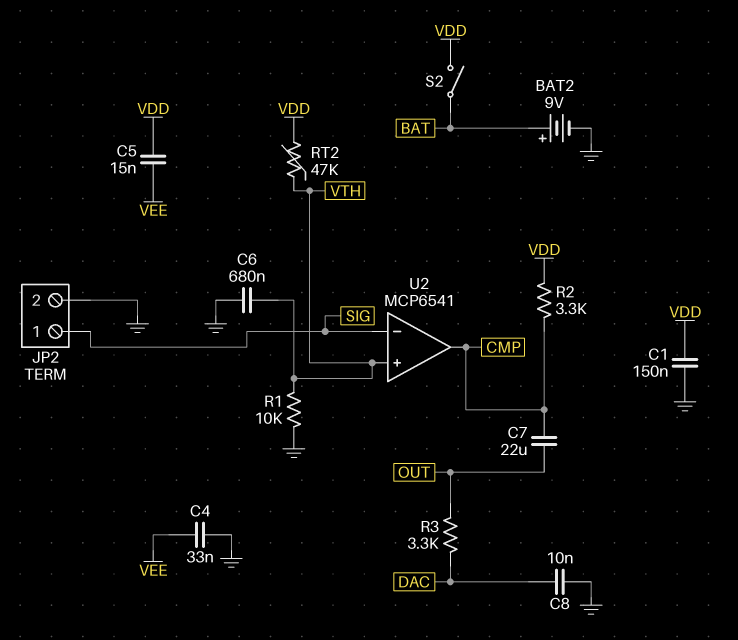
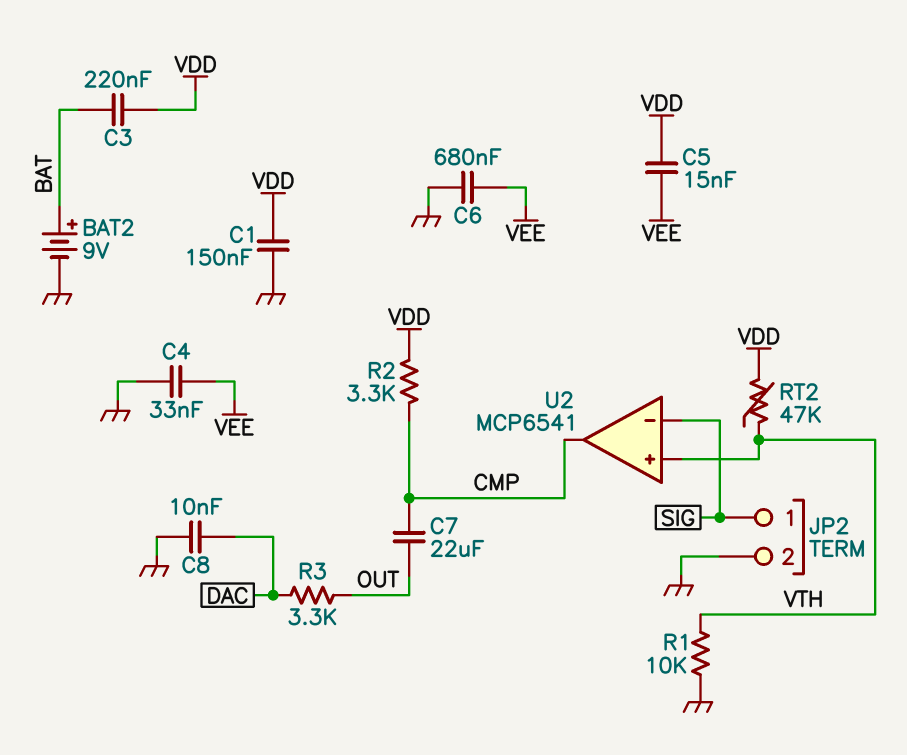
C3: none -> 220nF (BAT, VDD)
C6: 680nF (GND, VTH) -> 680nF (GND, VEE)
S2: switch (BAT, VDD) -> none

